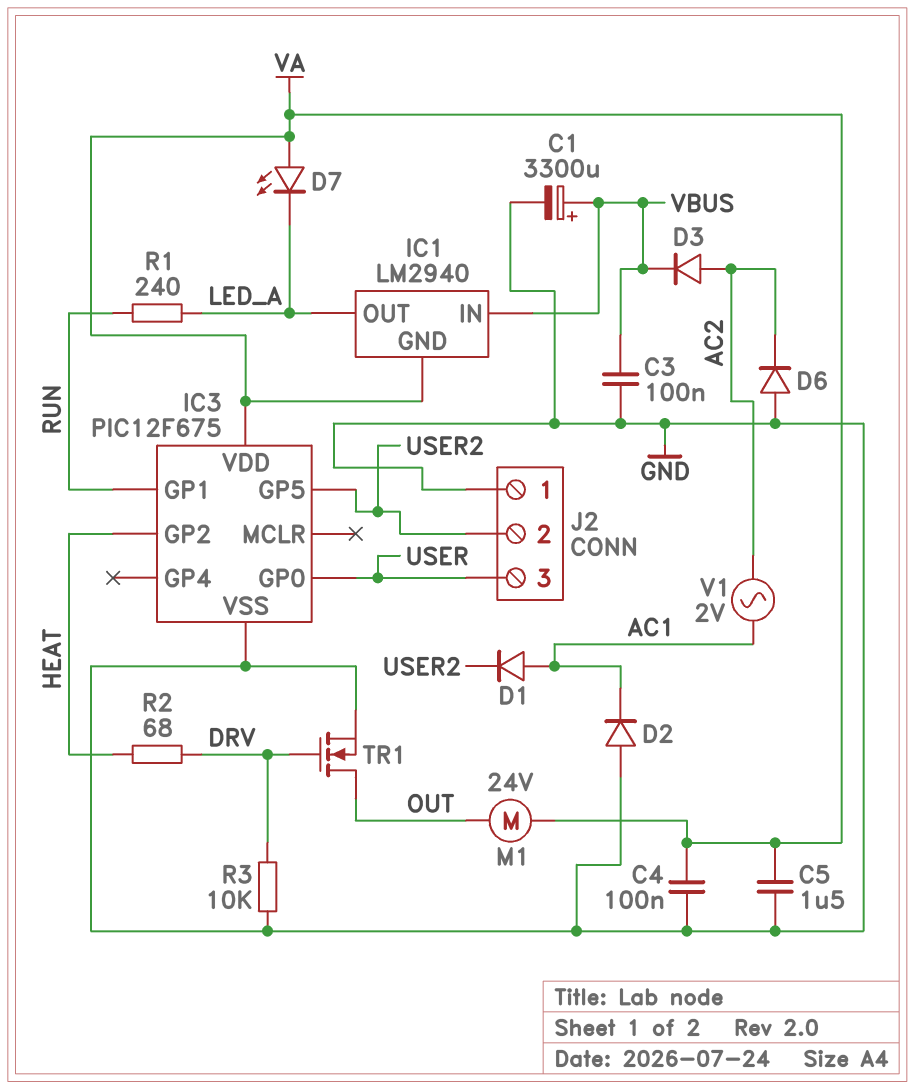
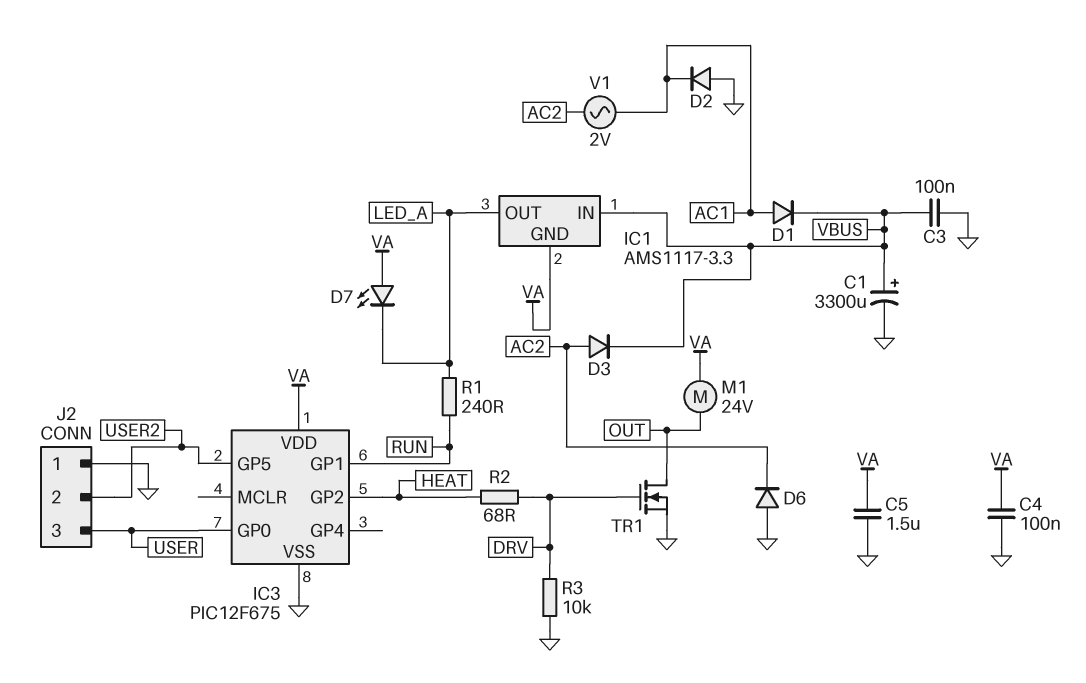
D1: diode (A AC1, K USER2) -> diode (A AC1, K VBUS)
IC1: LM2940 -> AMS1117-3.3

